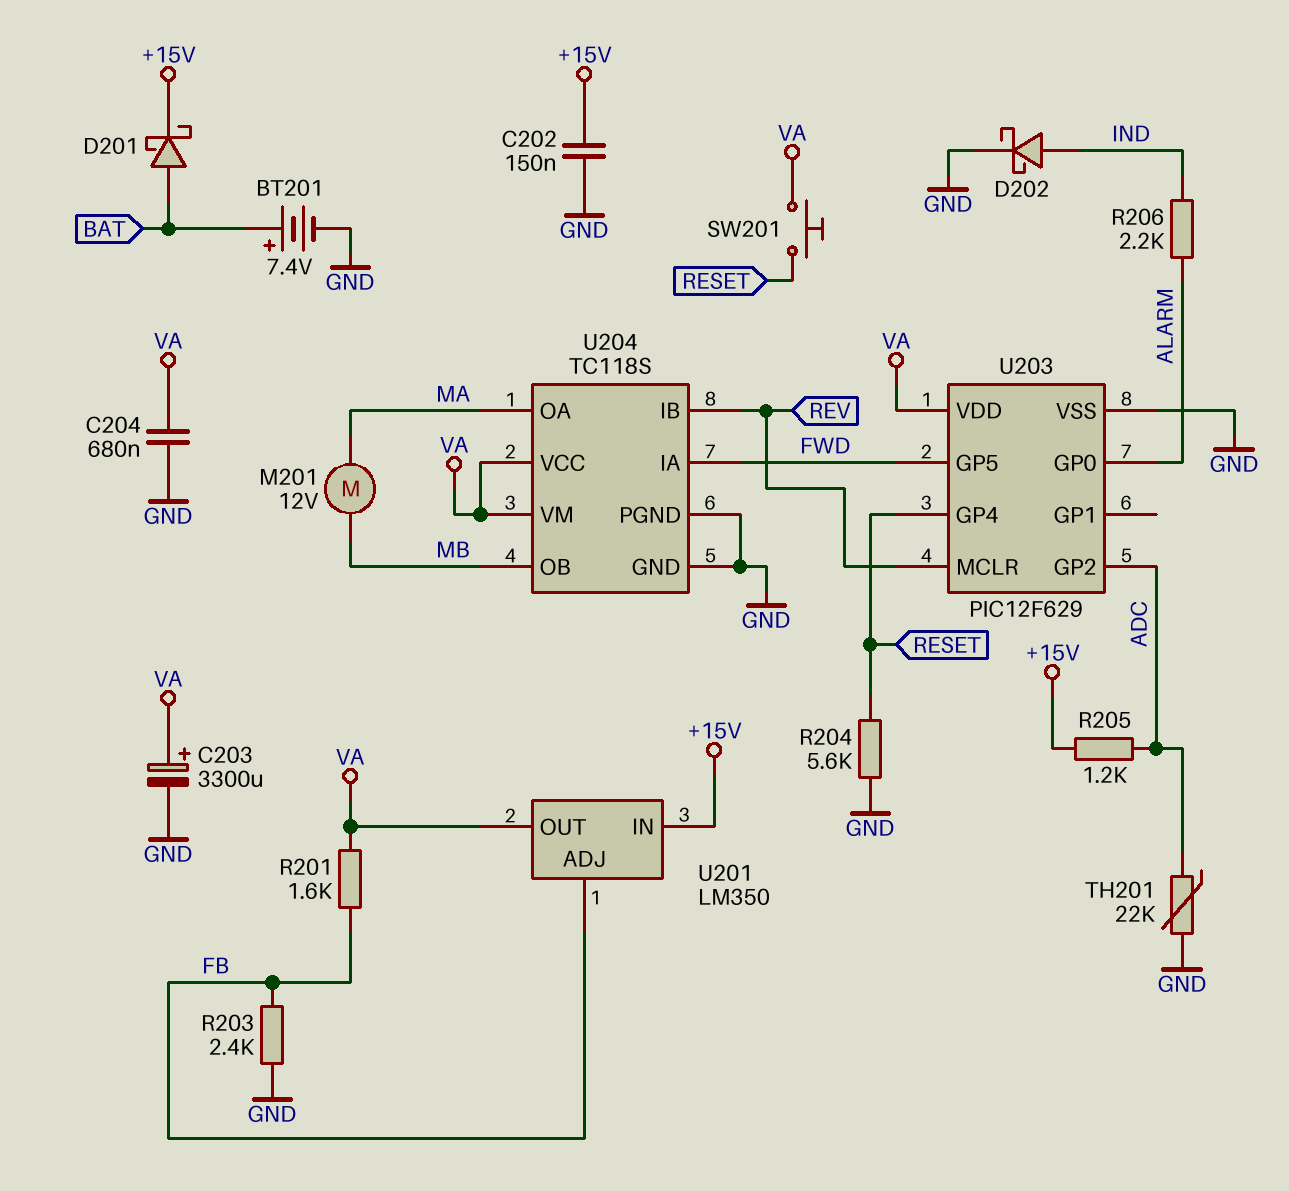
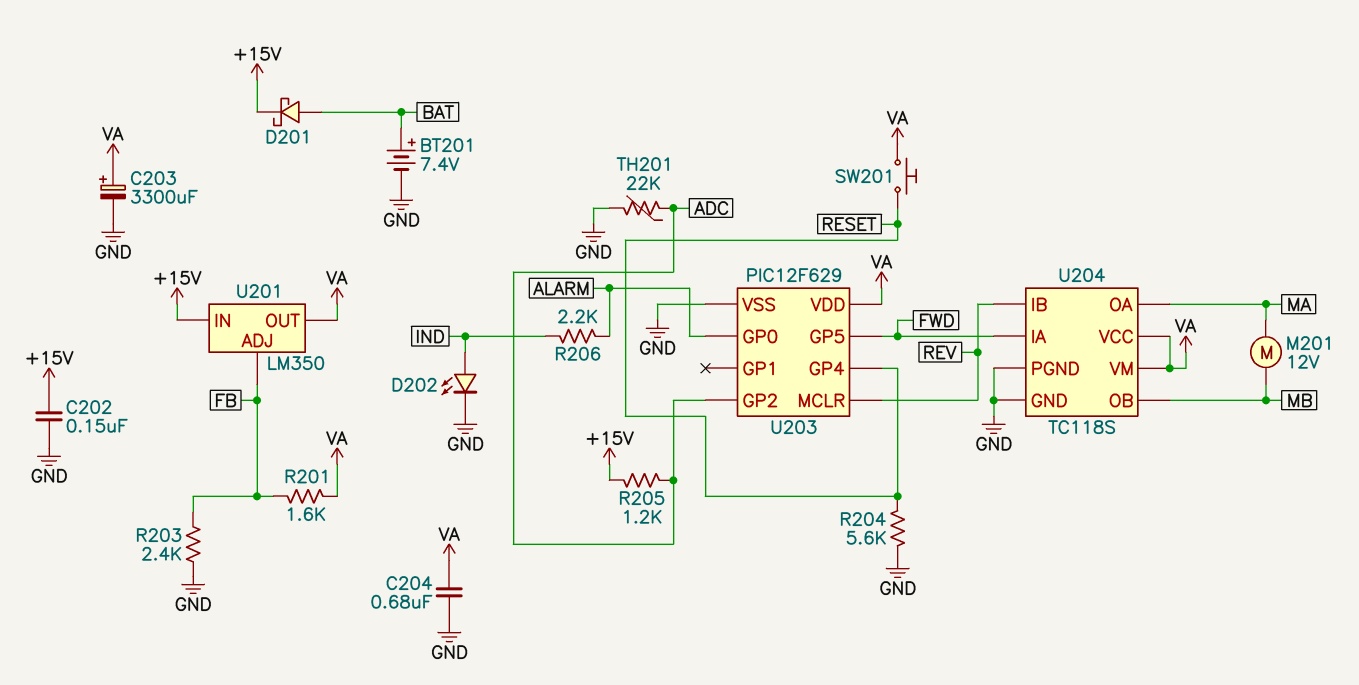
D202: schottky (A IND, K GND) -> LED (A IND, K GND)

